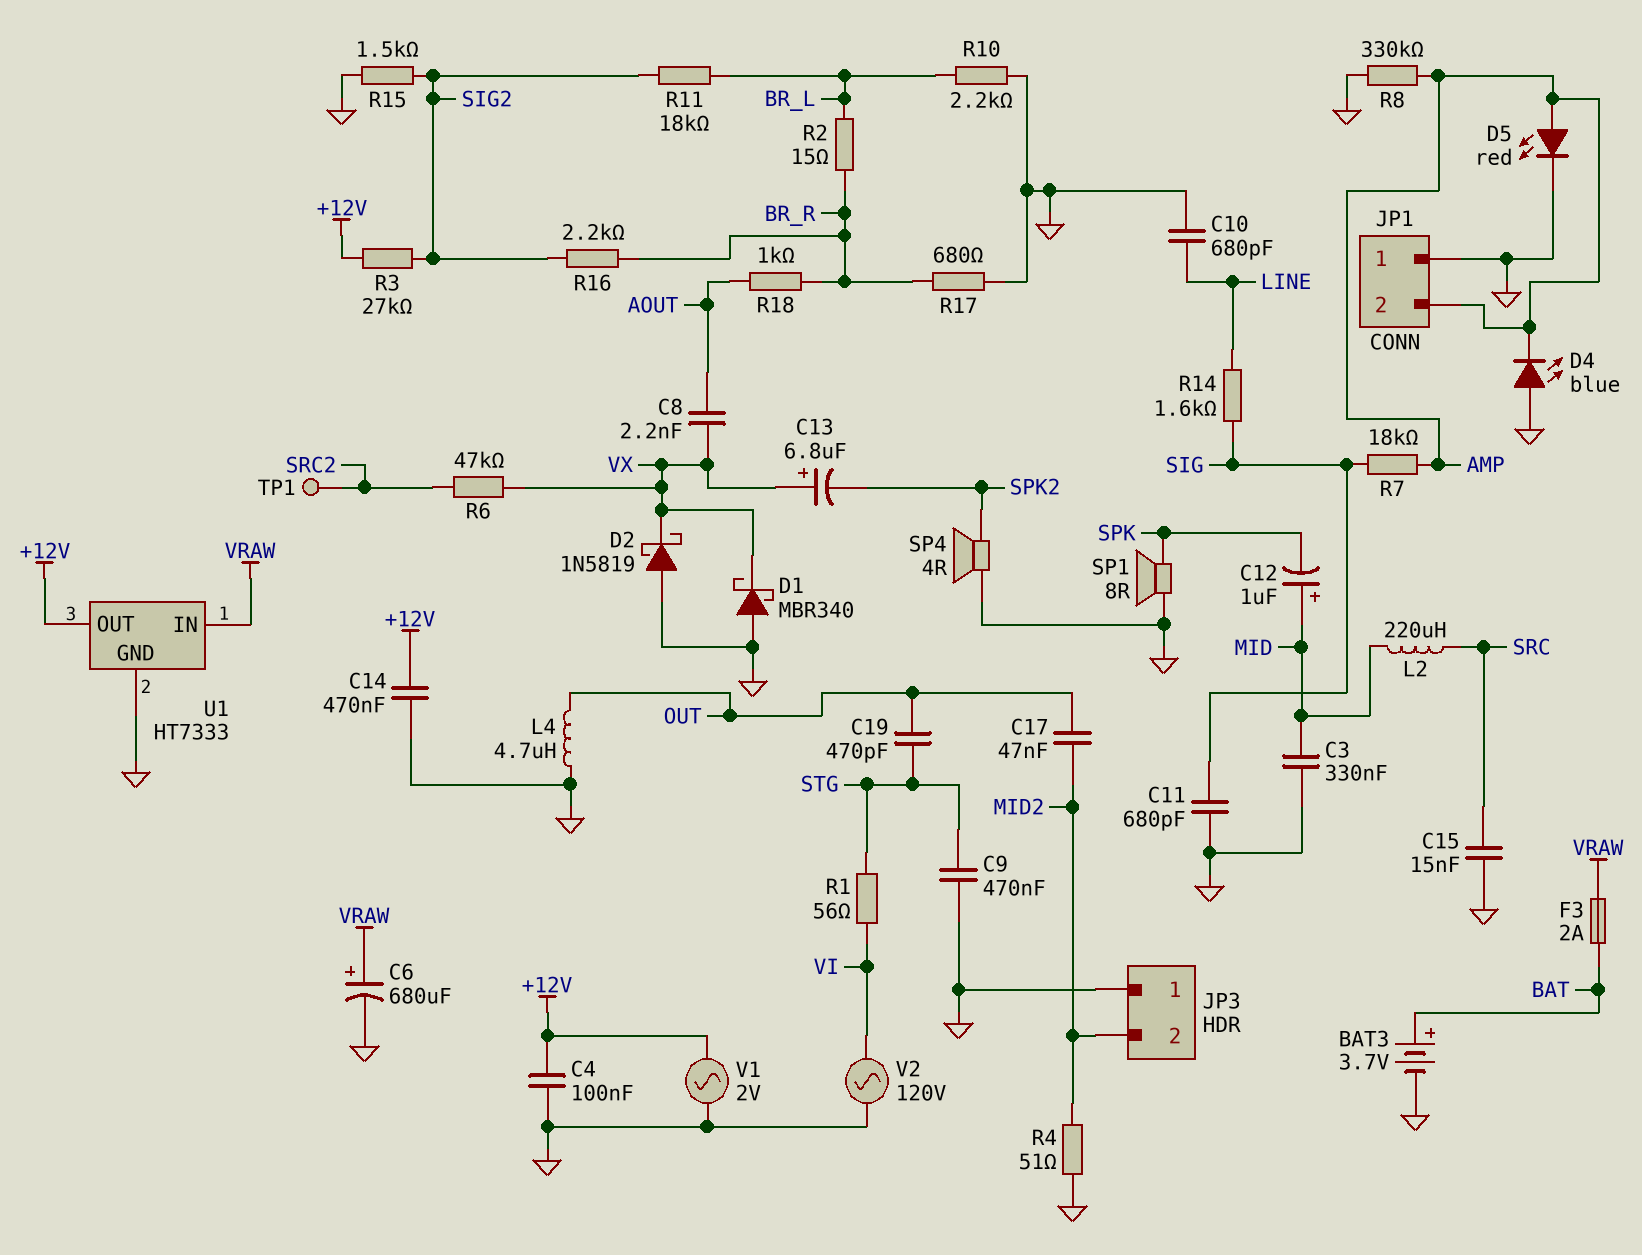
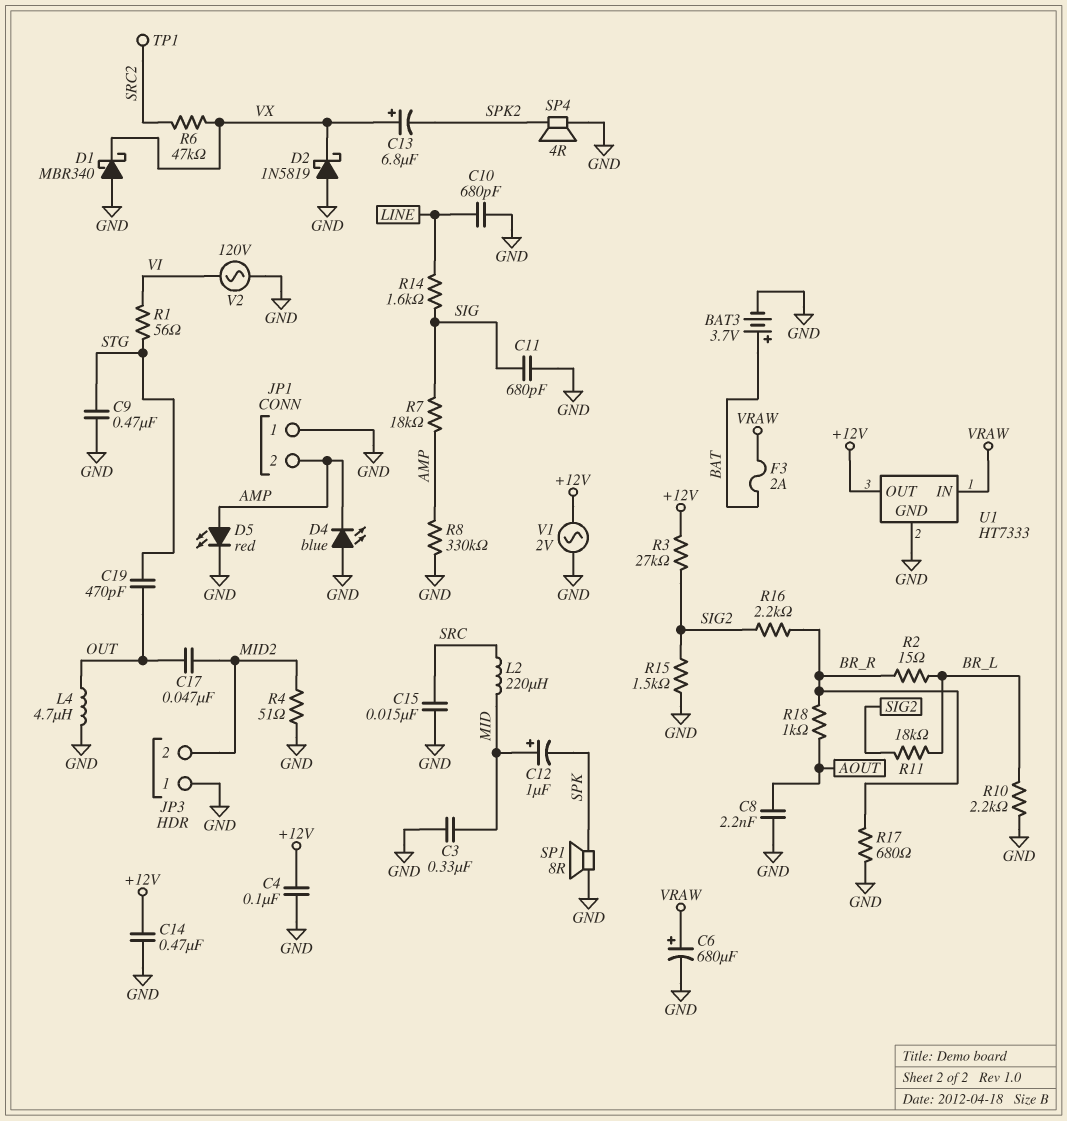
C8: 2.2nF (AOUT, VX) -> 2.2nF (AOUT, GND)

